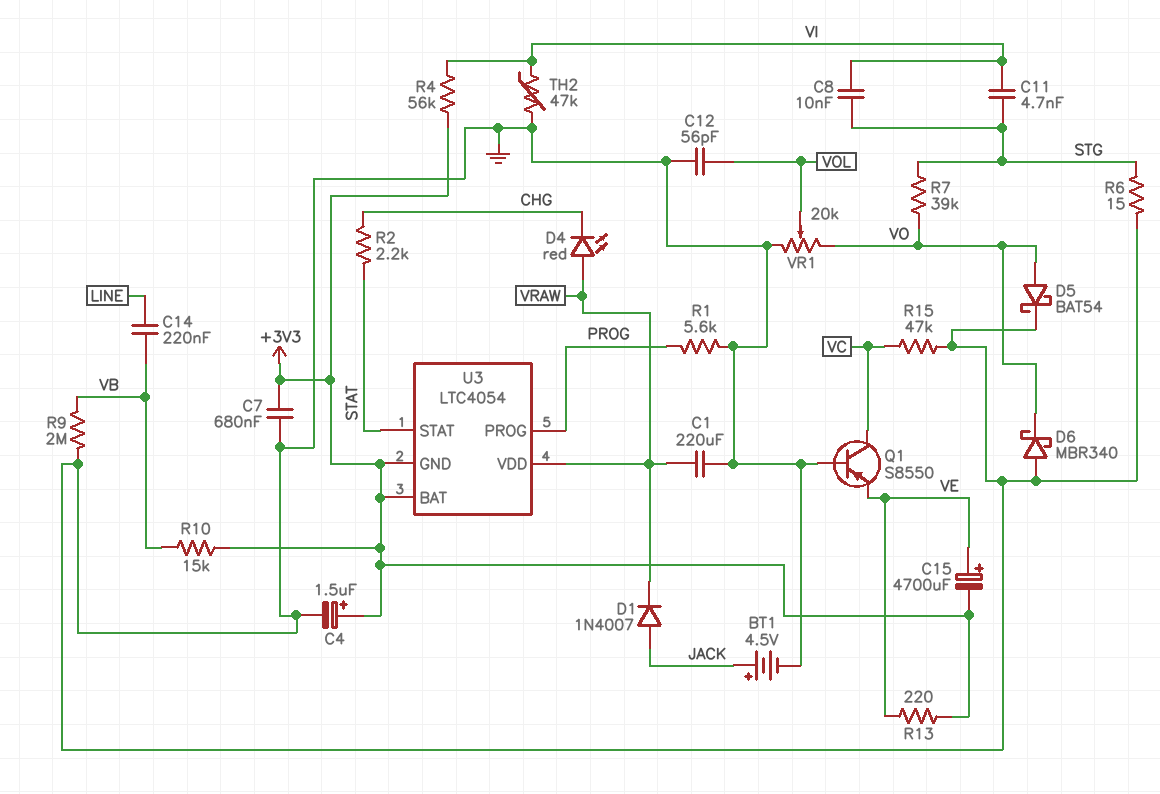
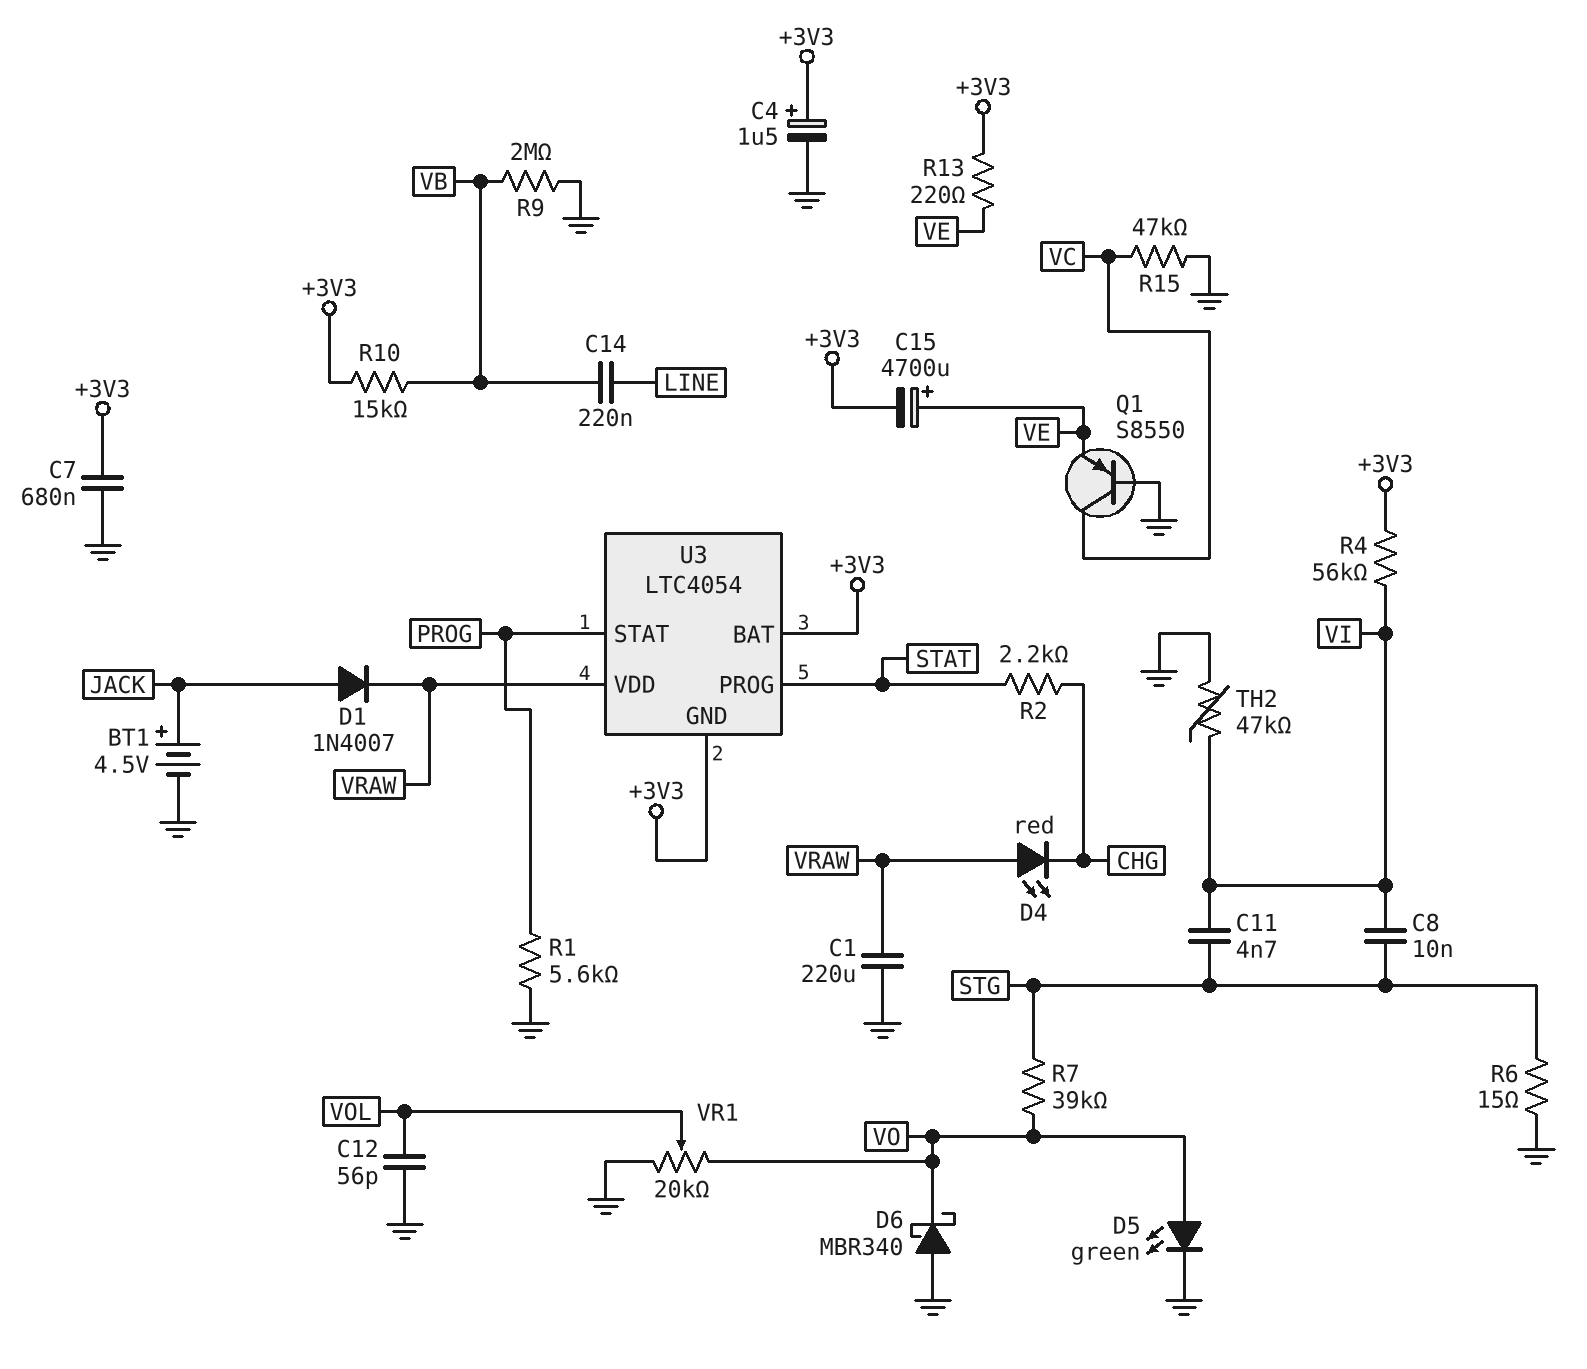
D5: schottky BAT54 (A VO, K GND) -> LED green (A VO, K GND)
U3 pin PROG: PROG -> STAT
U3 pin STAT: STAT -> PROG

